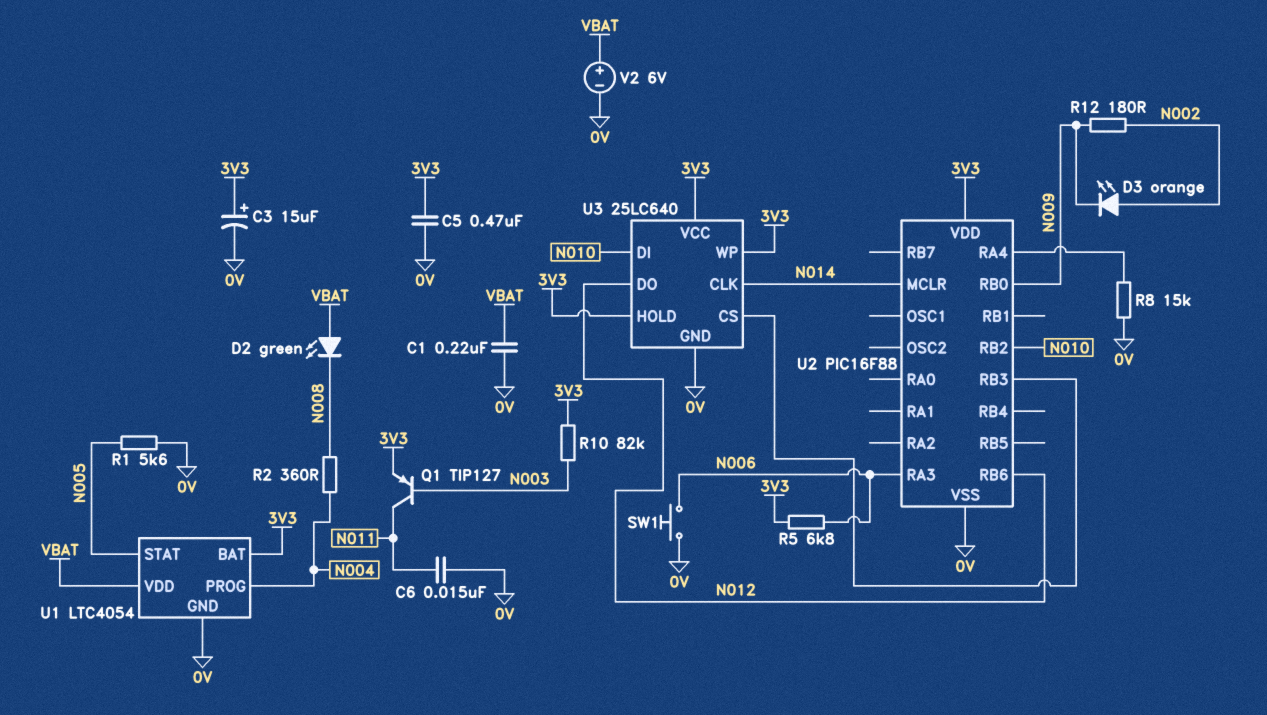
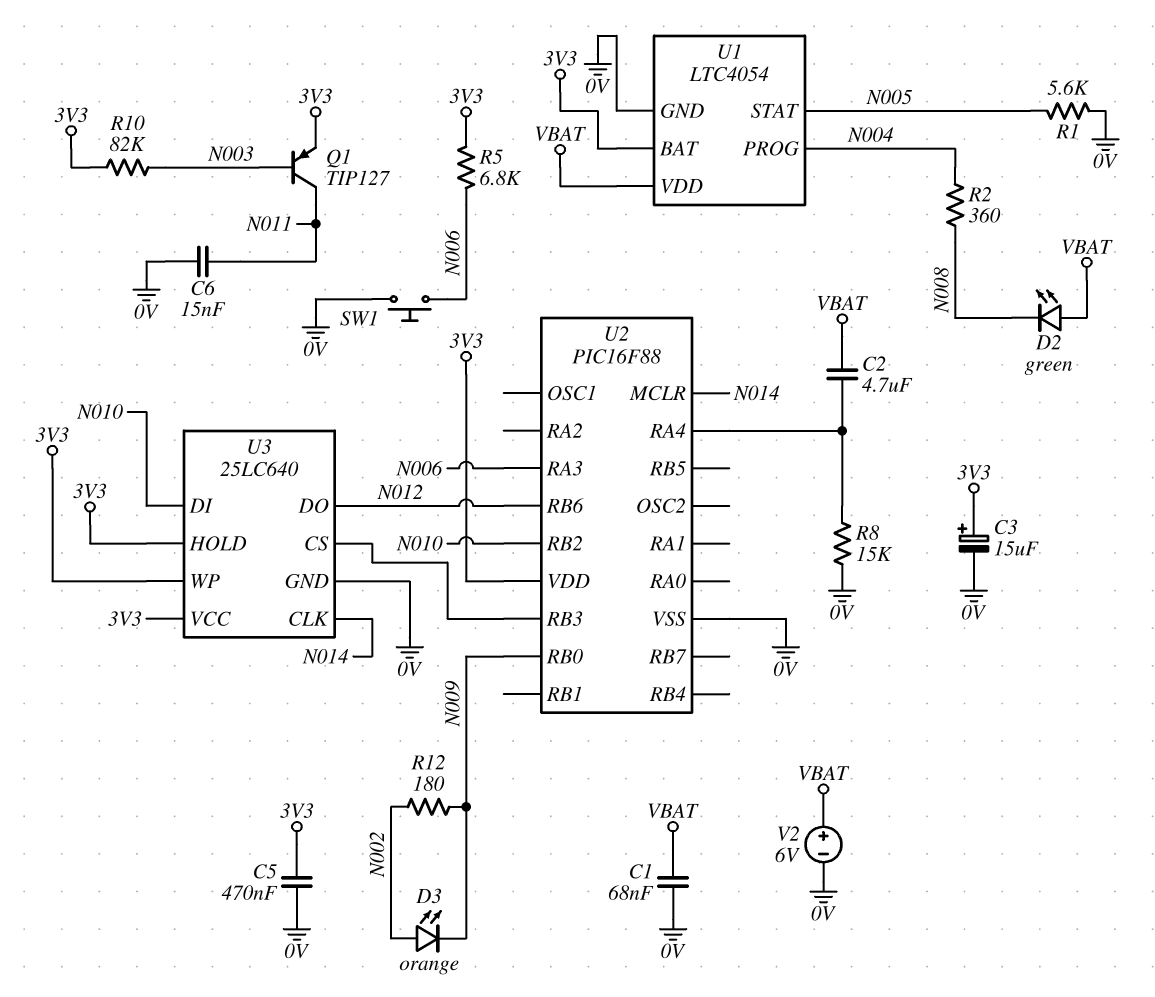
C1: 220nF (0V, VBAT) -> 68nF (0V, VBAT)
C2: none -> 4.7uF (U2/RA4, VBAT)

